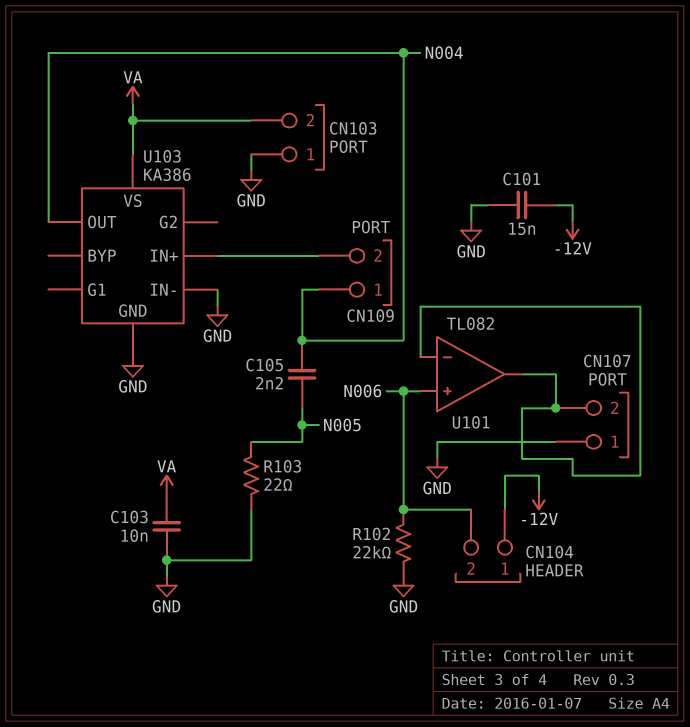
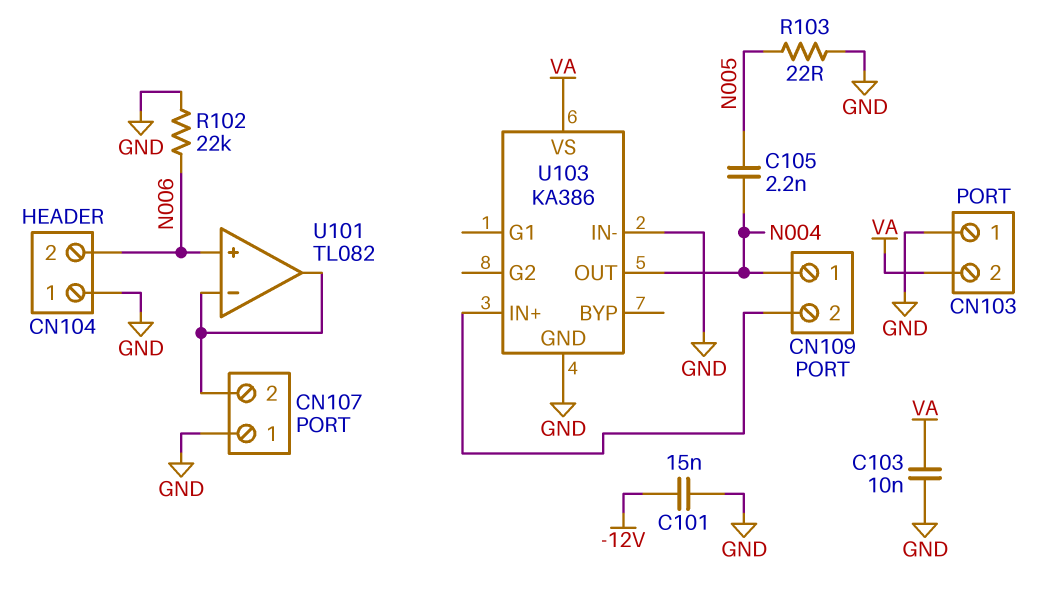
CN104 pin 1: -12V -> GND

